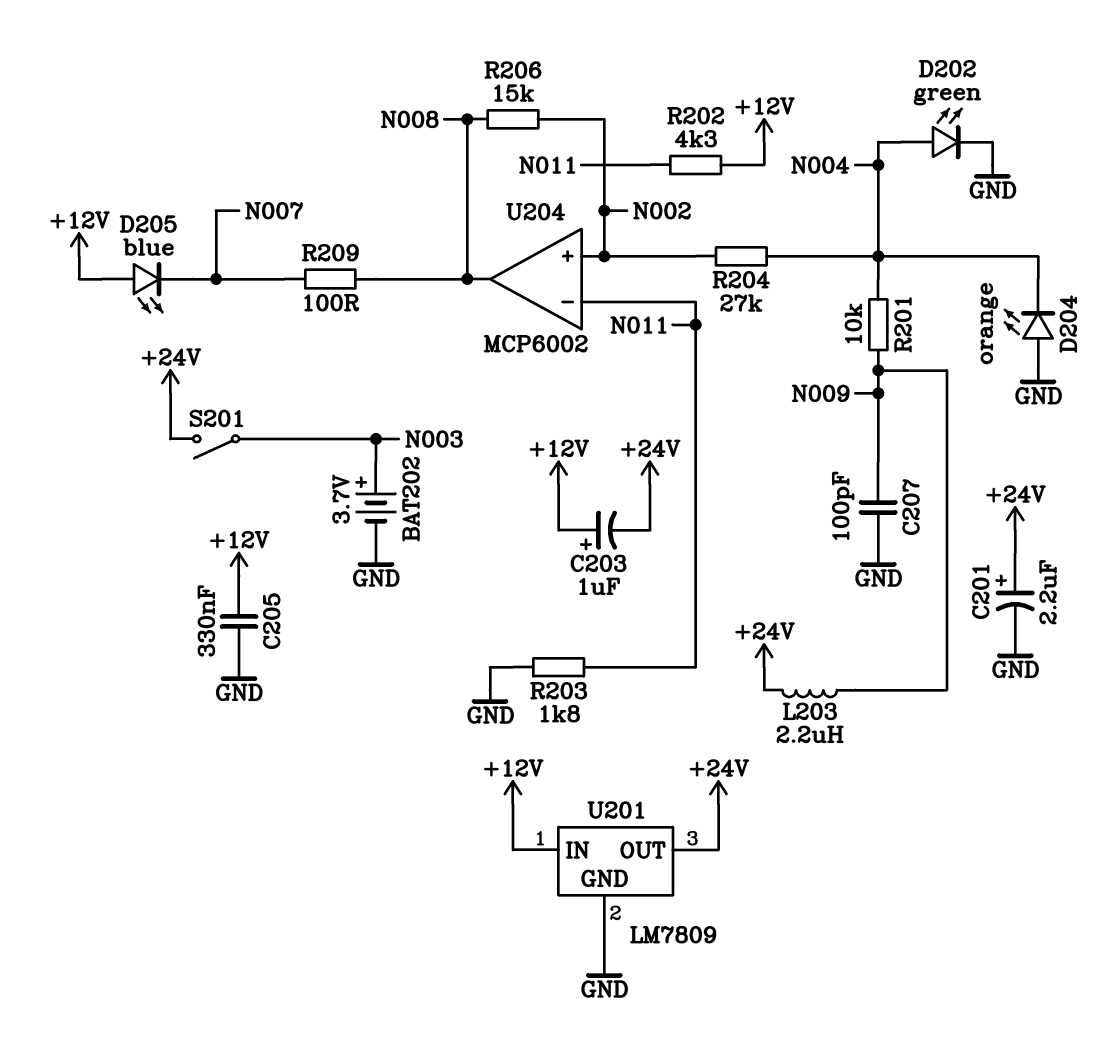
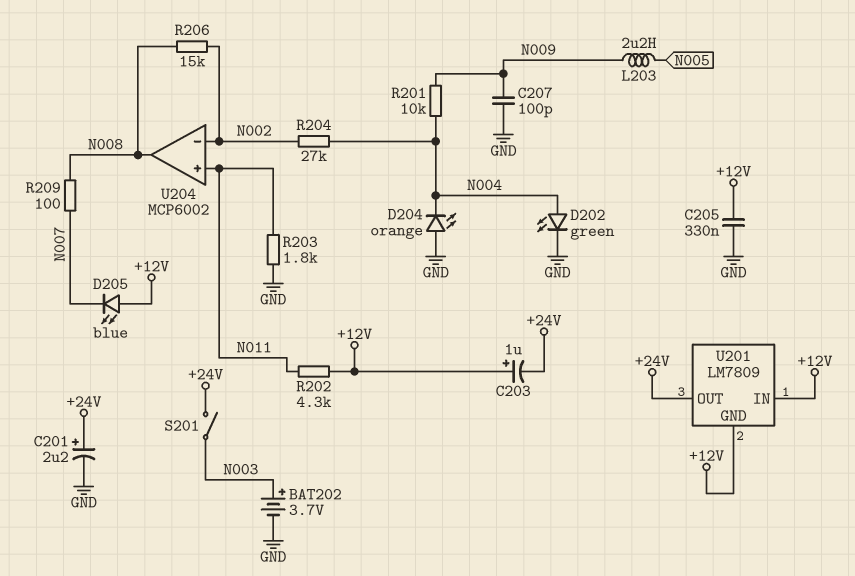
L203: 2.2uH (+24V, N009) -> 2.2uH (N005, N009)
U201 pin GND: GND -> +12V
U204 pin in+: N002 -> N011
U204 pin in-: N011 -> N002

